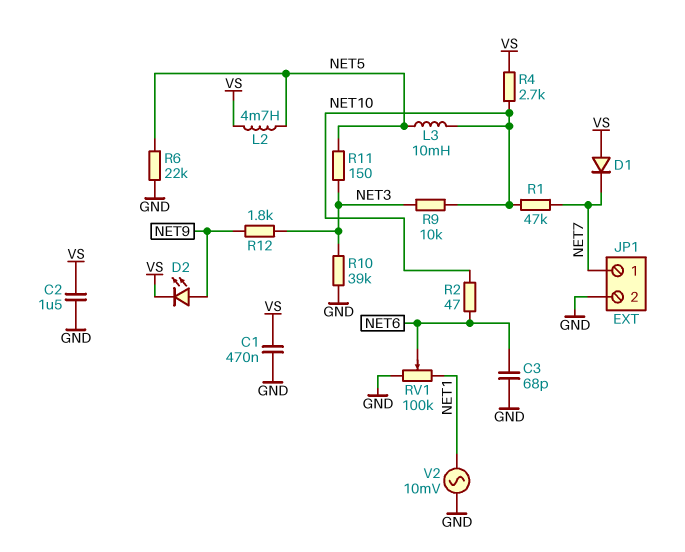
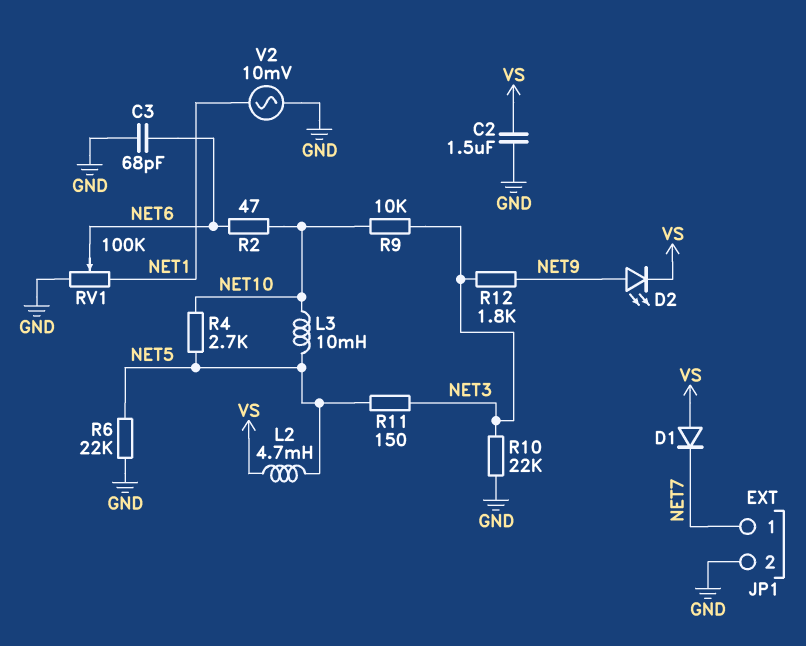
C1: 470nF (GND, VS) -> none
R1: 47k (NET7, NET10) -> none
R4: 2.7k (NET10, VS) -> 2.7k (NET5, NET10)
R10: 39k (GND, NET3) -> 22k (GND, NET3)

